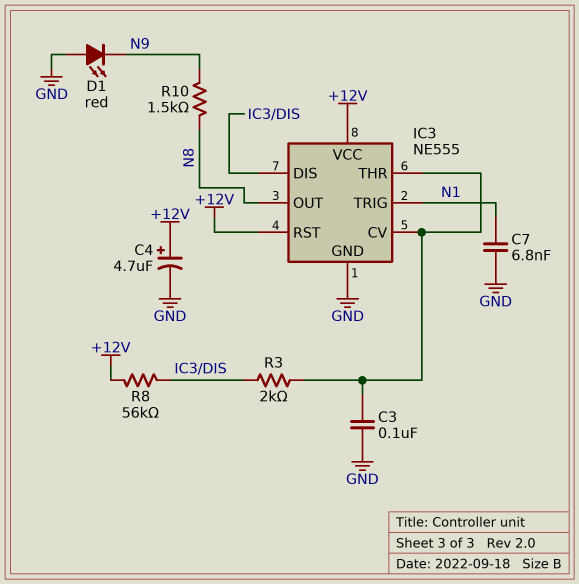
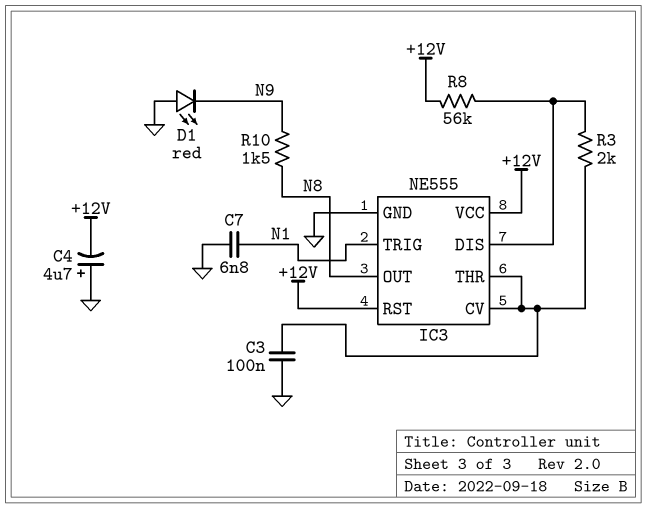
C4: 4.7uF (plus +12V, minus GND) -> 4.7uF (plus GND, minus +12V)

